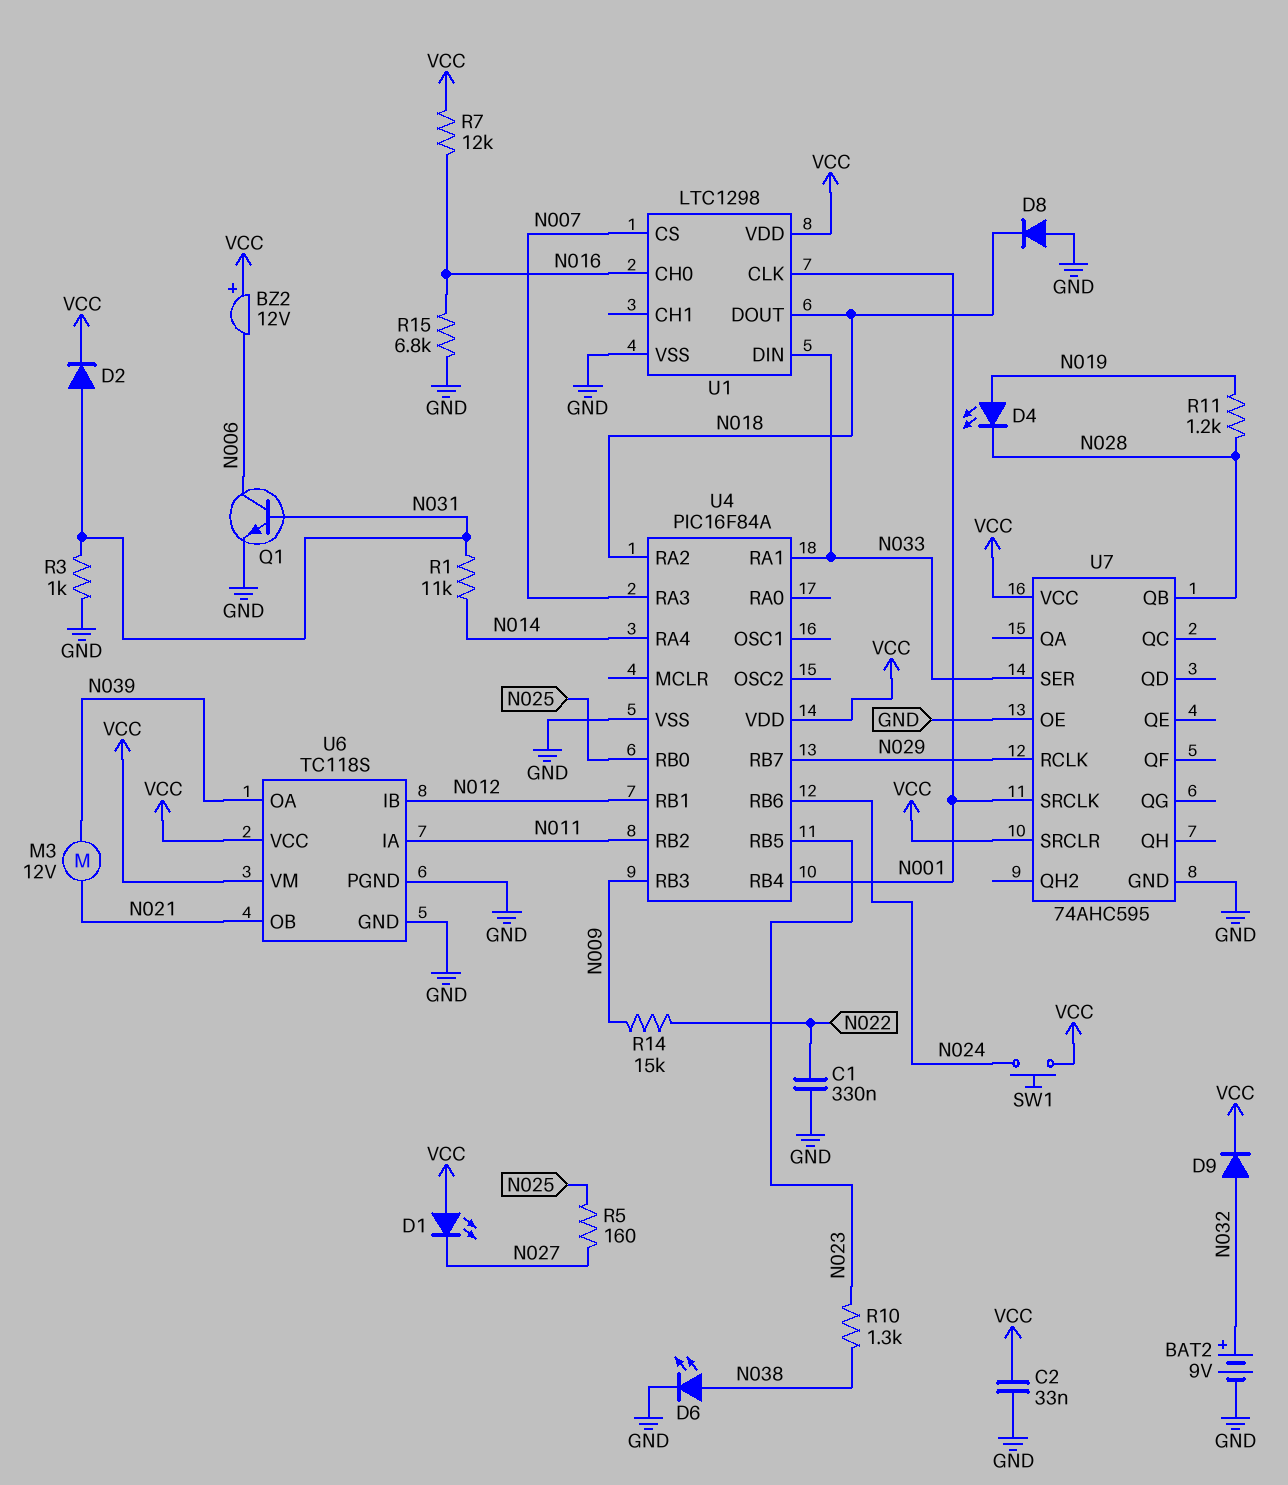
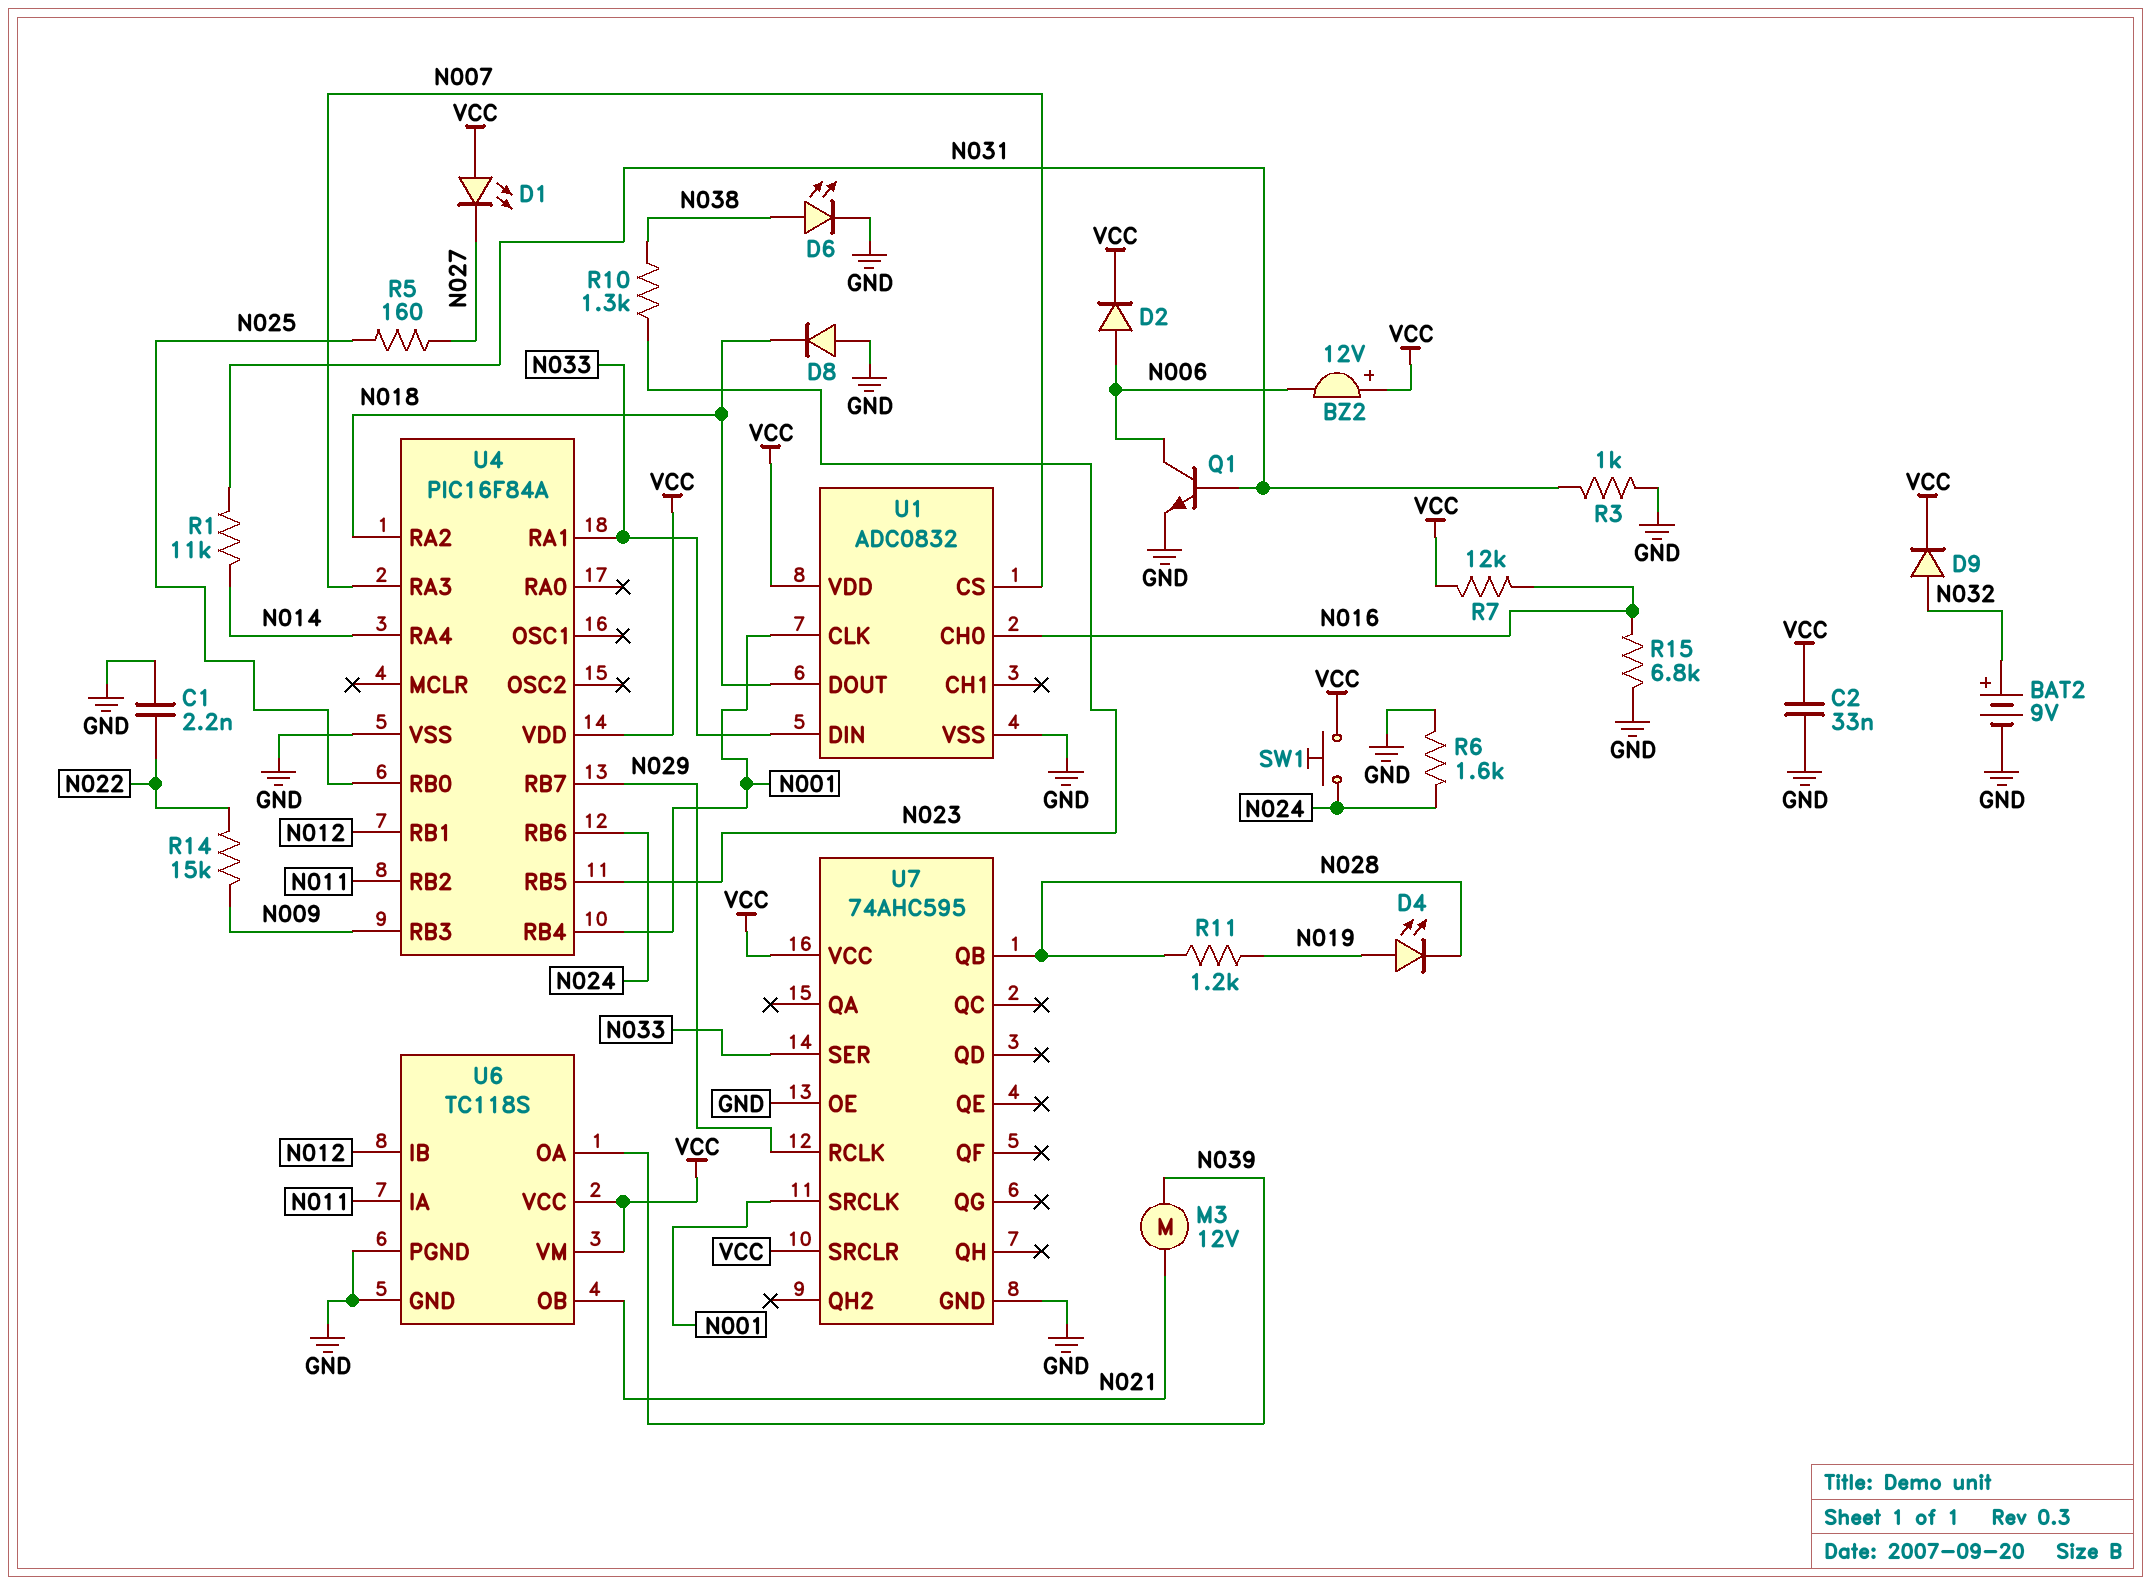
C1: 330nF (GND, N022) -> 2.2nF (GND, N022)
D2: diode (A N031, K VCC) -> diode (A N006, K VCC)
R6: none -> 1.6k (GND, N024)
U1: LTC1298 -> ADC0832

